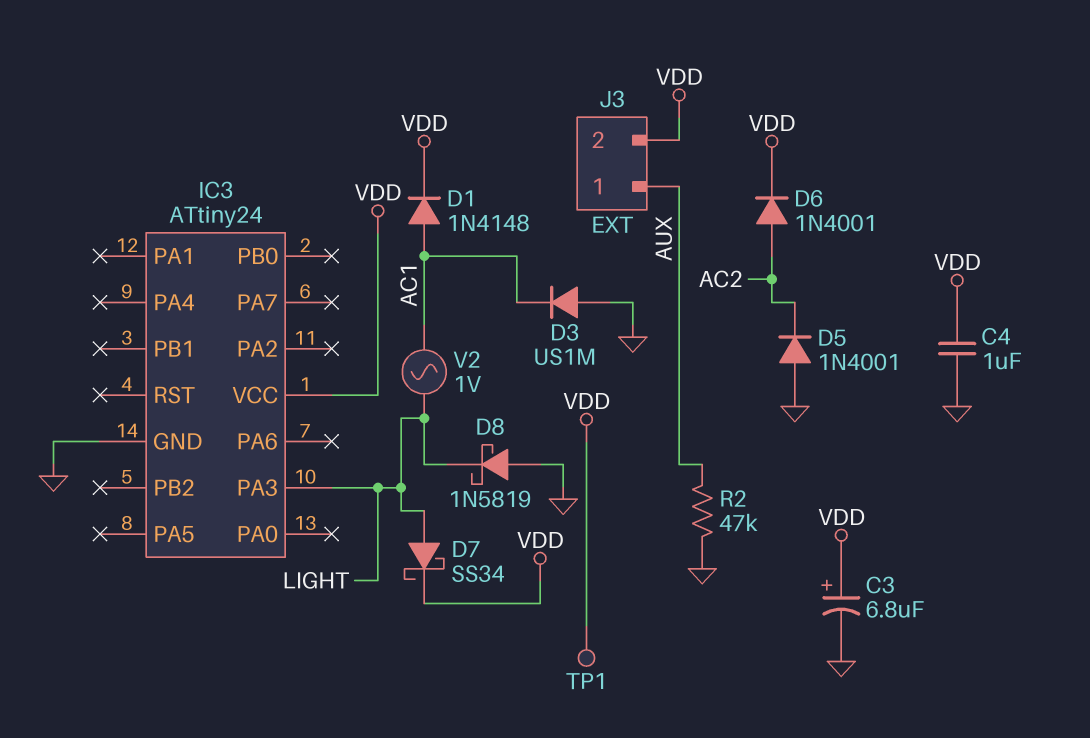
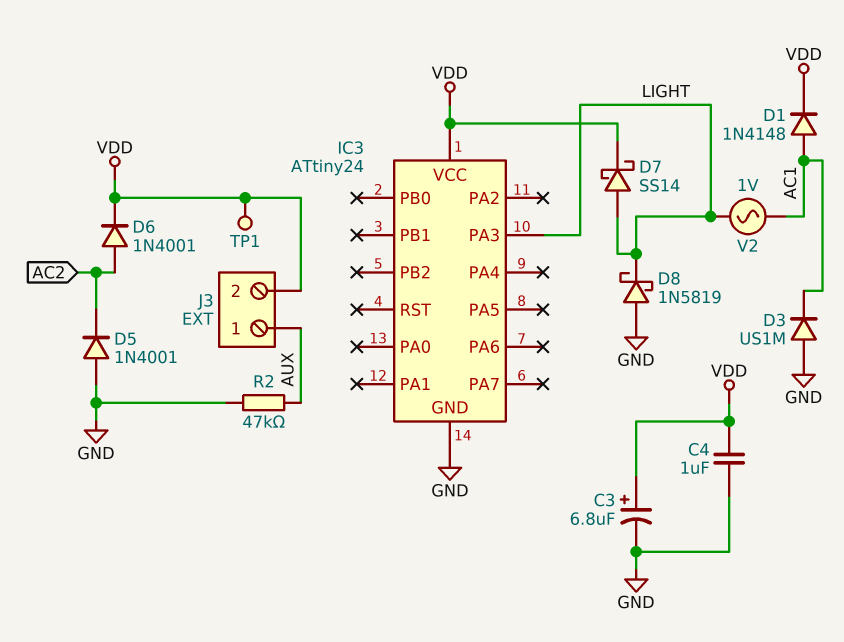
D7: schottky SS34 (A LIGHT, K VDD) -> schottky SS14 (A LIGHT, K VDD)

